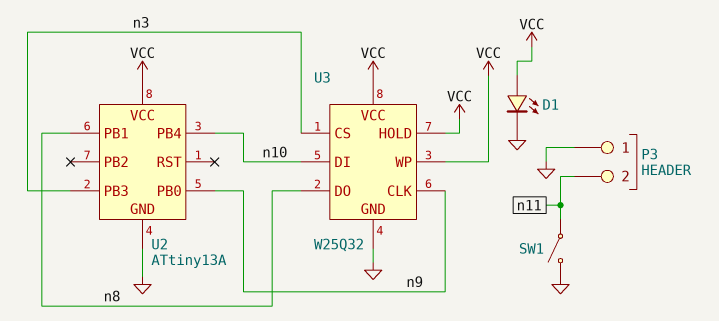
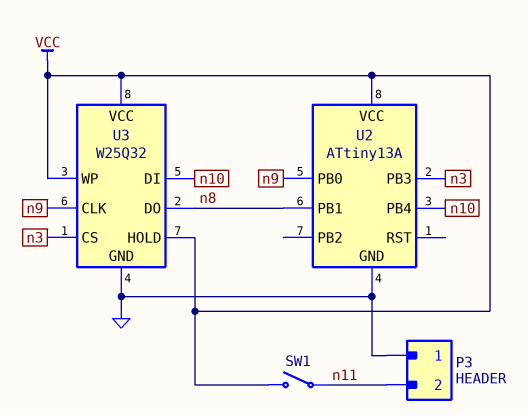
D1: LED (A VCC, K GND) -> none
SW1: switch (GND, n11) -> switch (VCC, n11)

